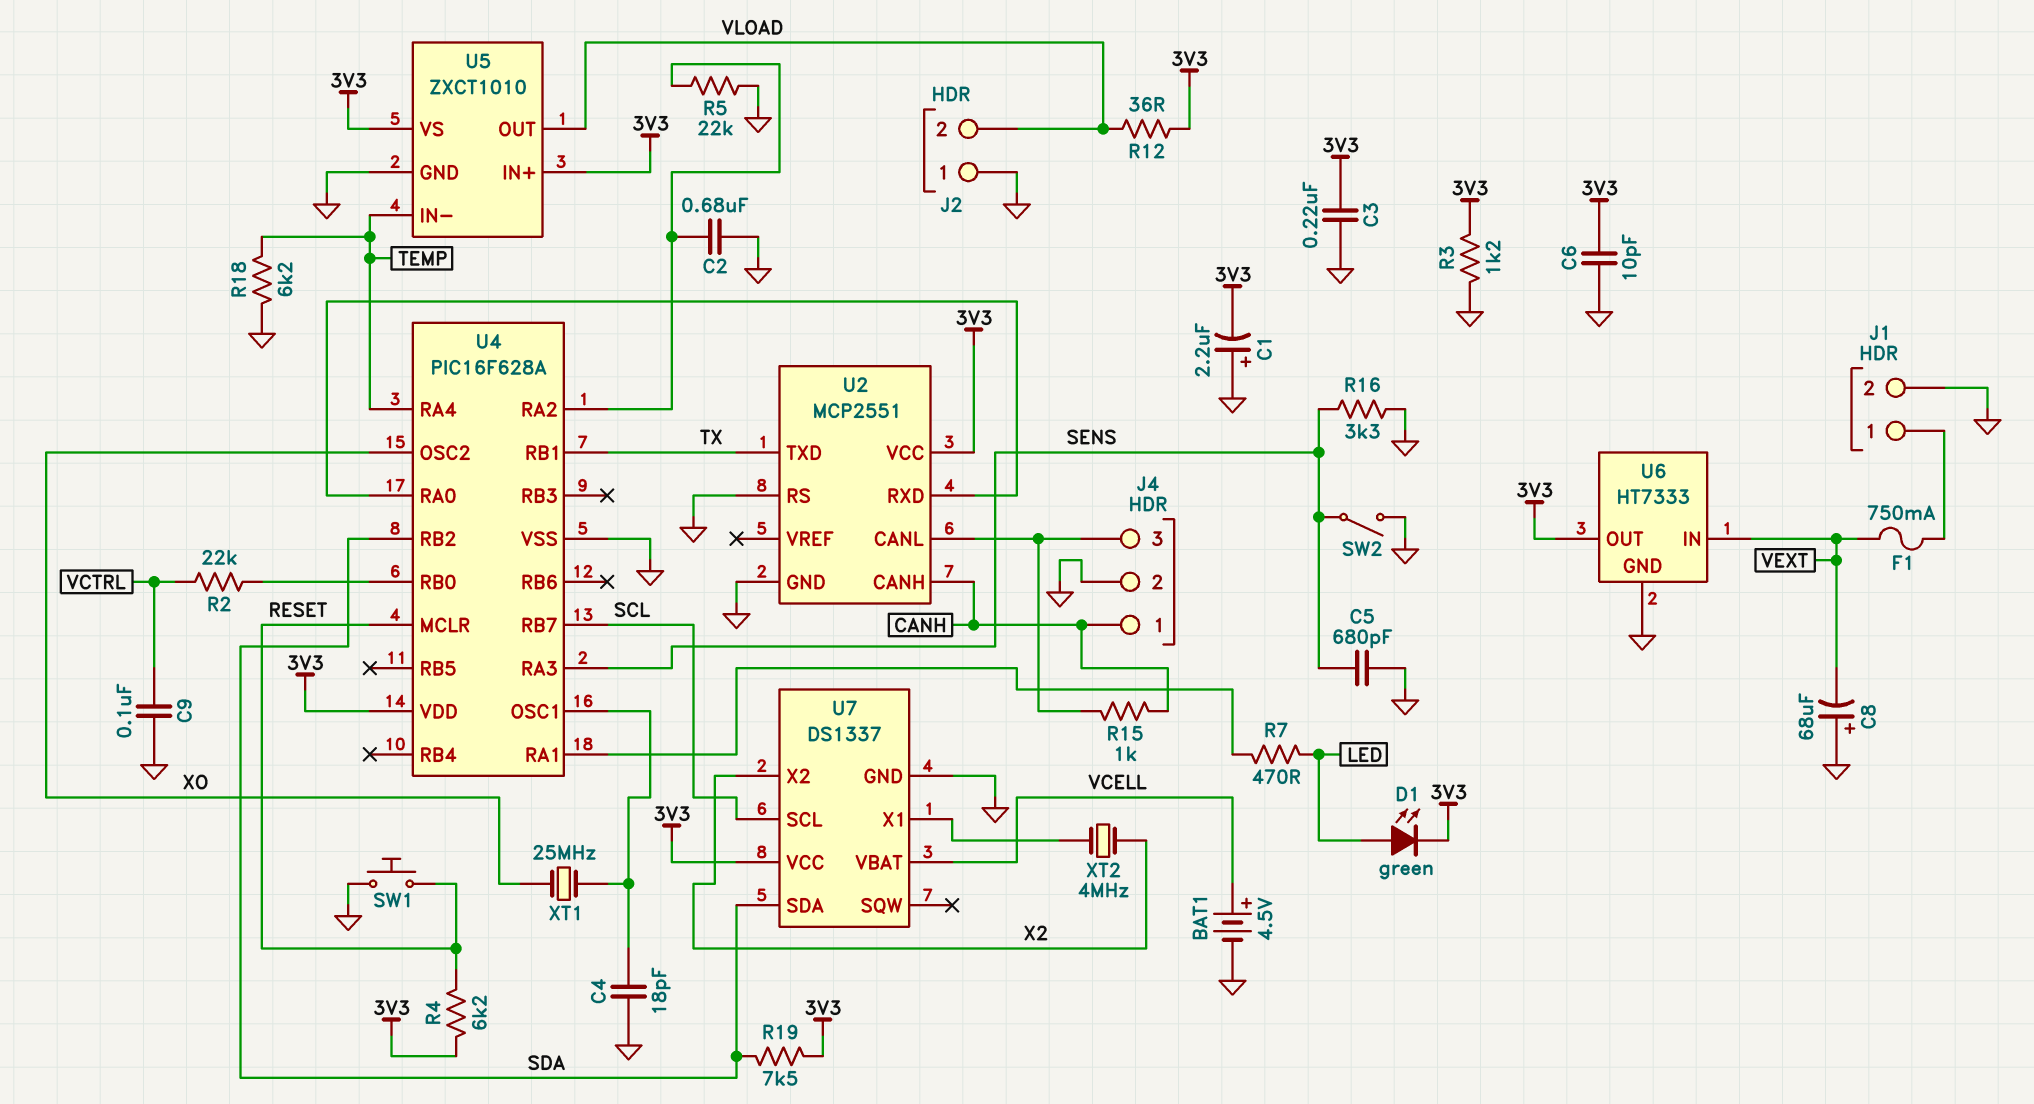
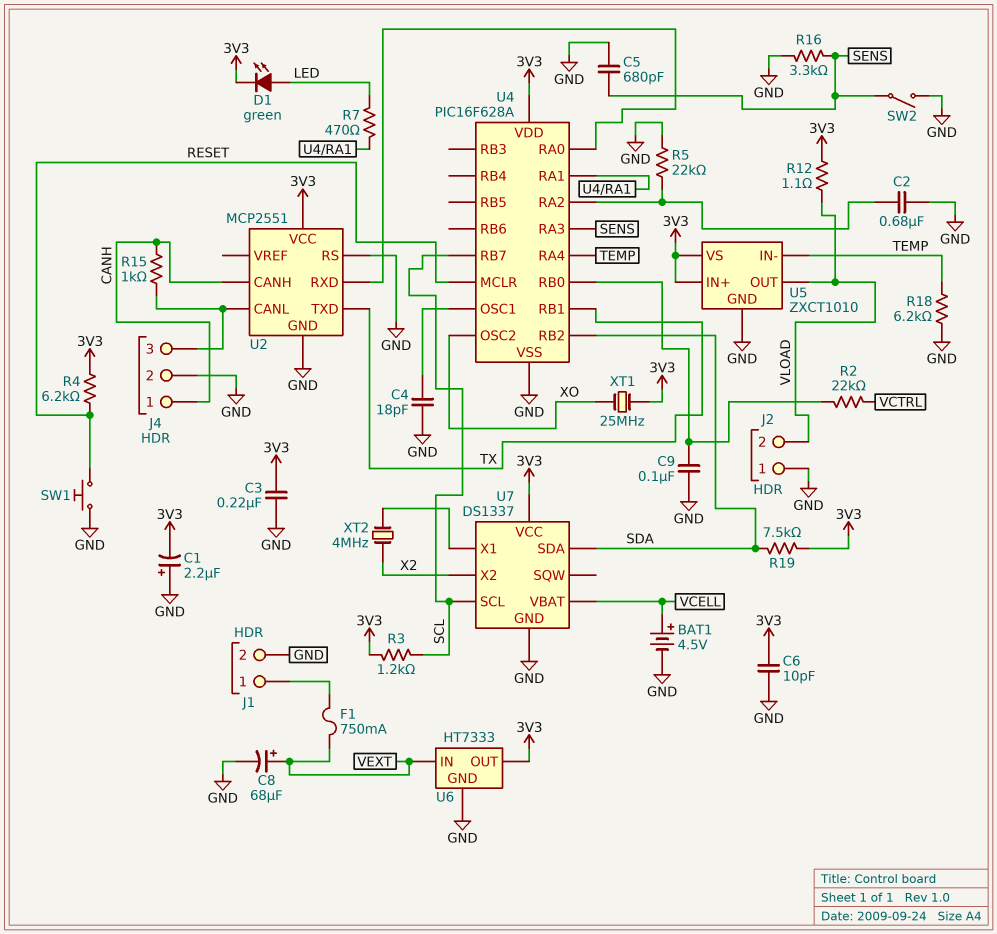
C8: 68uF (plus GND, minus VEXT) -> 68uF (plus VEXT, minus GND)
C9: 100nF (GND, VCTRL) -> 100nF (GND, U4/RB0)
R3: 1.2k (3V3, GND) -> 1.2k (3V3, SCL)
R12: 36 (3V3, VLOAD) -> 1.1 (3V3, VLOAD)
XT1: 25MHz (U4/OSC1, XO) -> 25MHz (3V3, XO)

